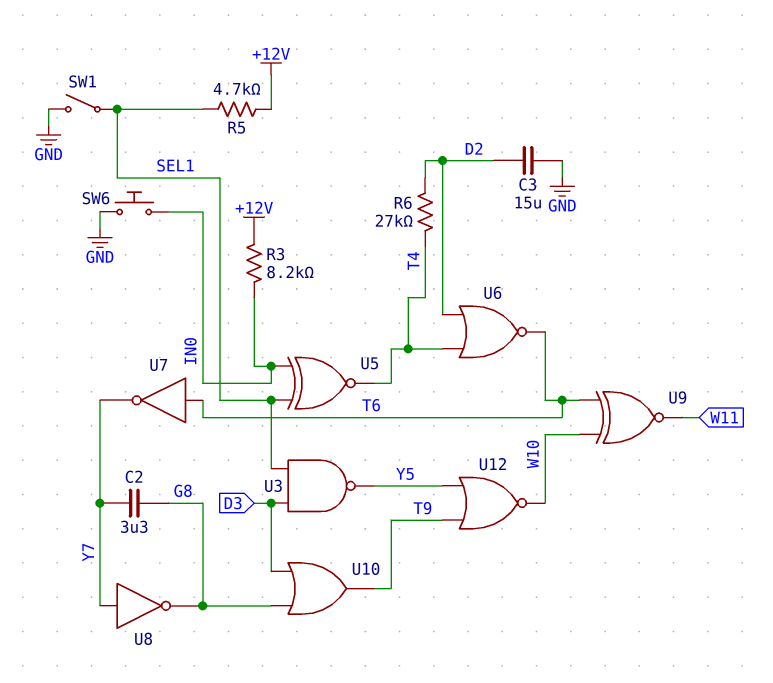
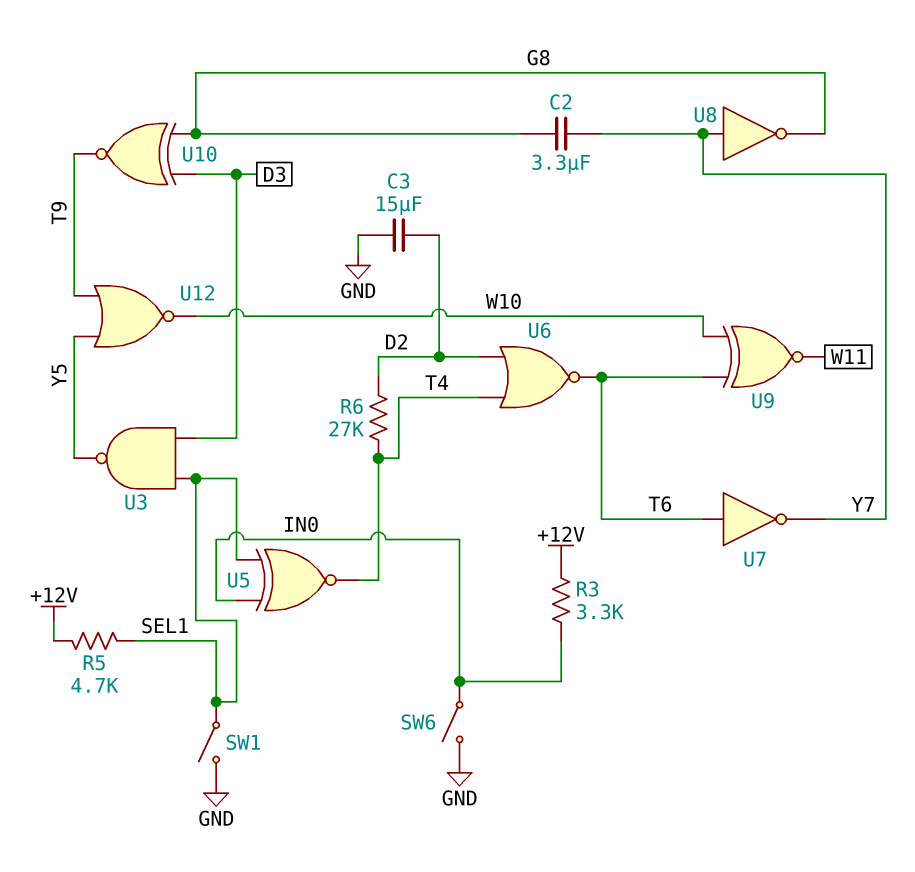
R3: 8.2k (+12V, IN0) -> 3.3k (+12V, IN0)
SW6: button (GND, IN0) -> switch (GND, IN0)
U10: OR (in D3, in G8, out T9) -> XNOR (in D3, in G8, out T9)

